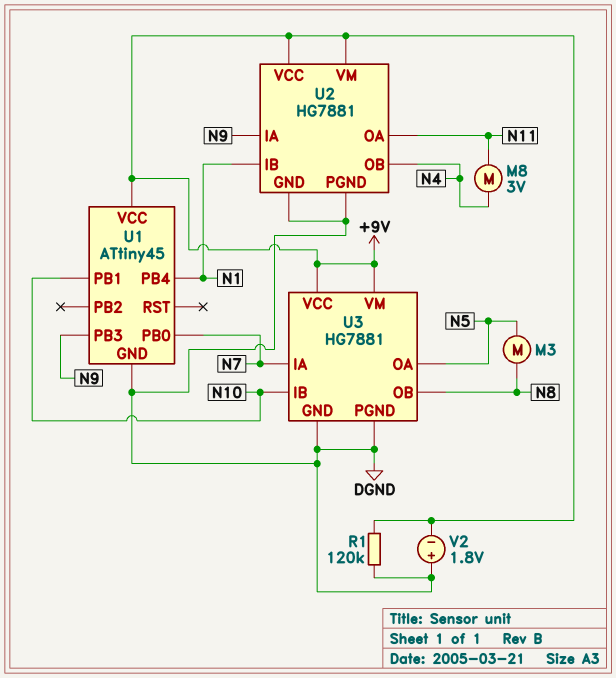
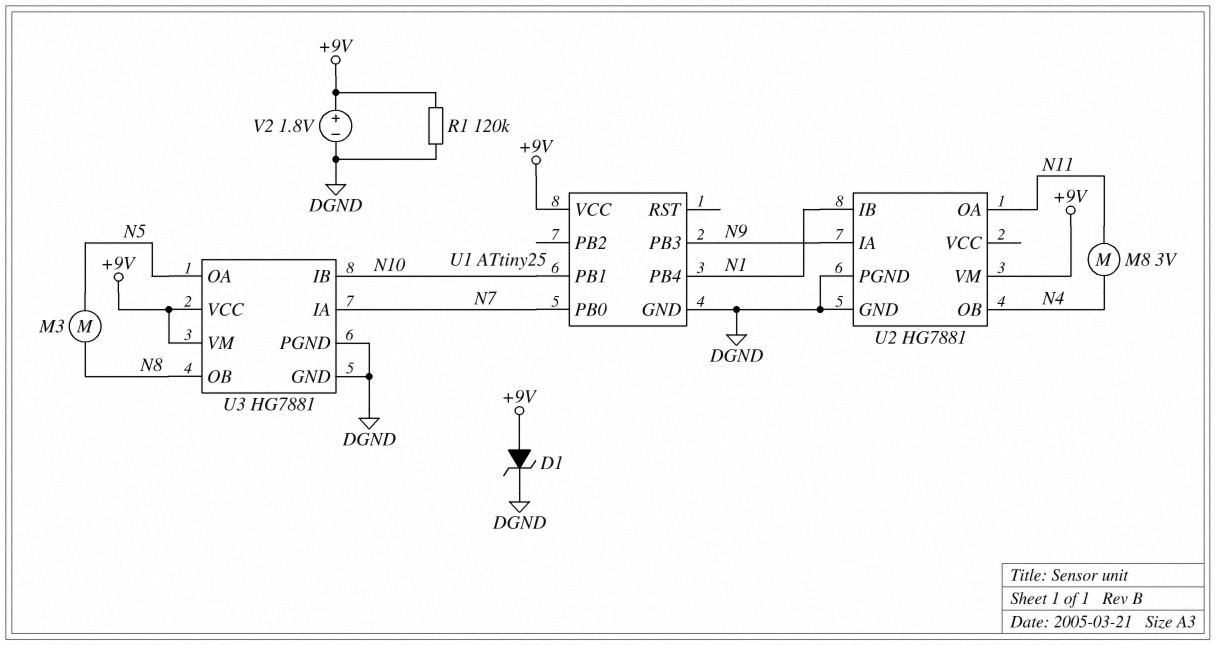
D1: none -> zener (A +9V, K DGND)
U1: ATtiny45 -> ATtiny25
U2 pin VCC: +9V -> none
V2: 1.8V (plus DGND, minus +9V) -> 1.8V (plus +9V, minus DGND)

